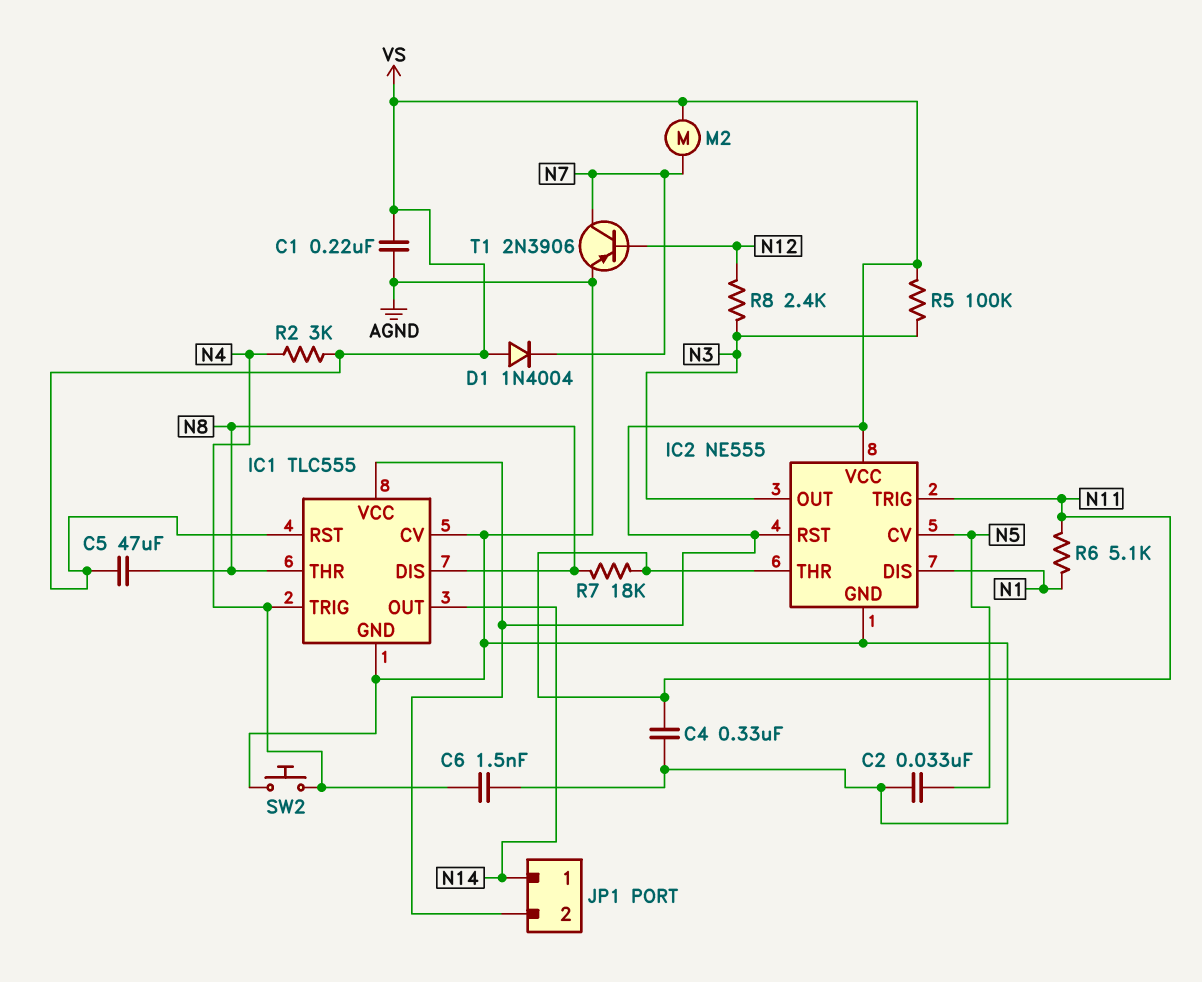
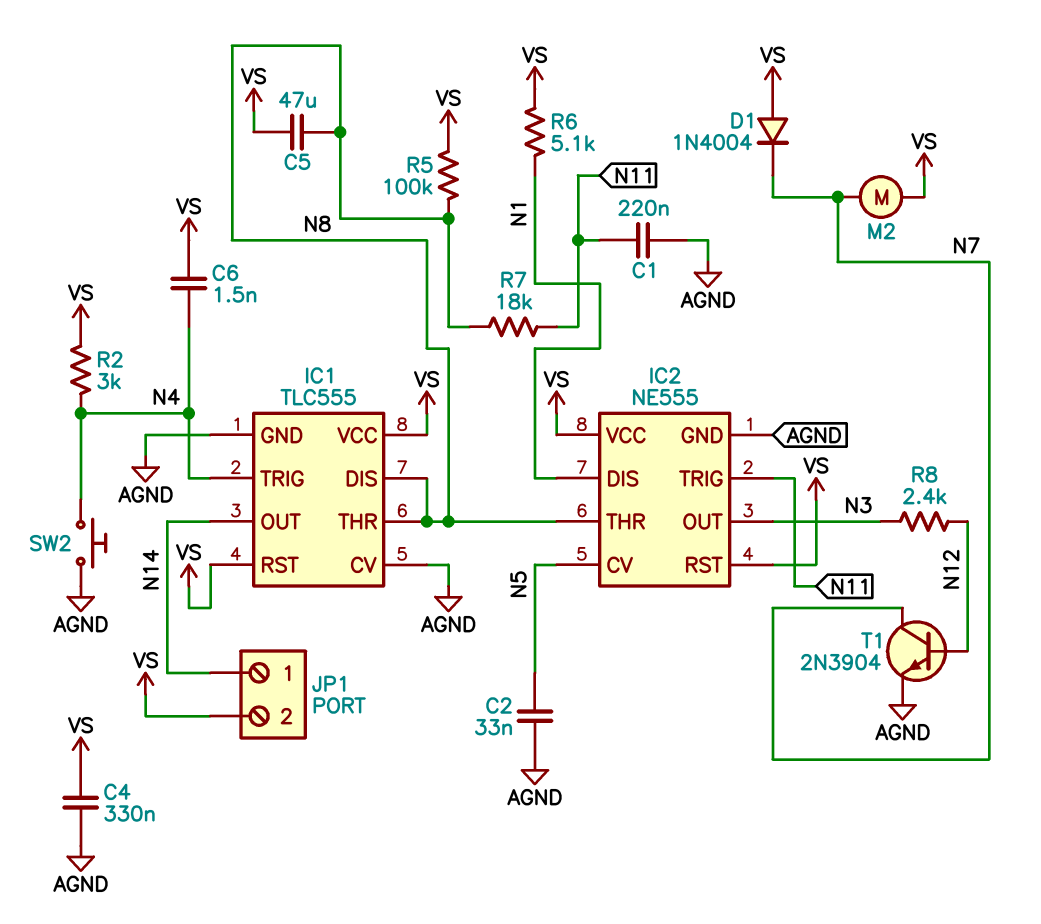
C1: 220nF (AGND, VS) -> 220nF (AGND, N11)
C4: 330nF (AGND, N11) -> 330nF (AGND, VS)
C6: 1.5nF (AGND, N4) -> 1.5nF (N4, VS)
IC2 pin THR: N11 -> N8
R5: 100k (N3, VS) -> 100k (N8, VS)
R6: 5.1k (N1, N11) -> 5.1k (N1, VS)
T1: PNP 2N3906 (B N12, C N7, E AGND) -> NPN 2N3904 (B N12, C N7, E AGND)

